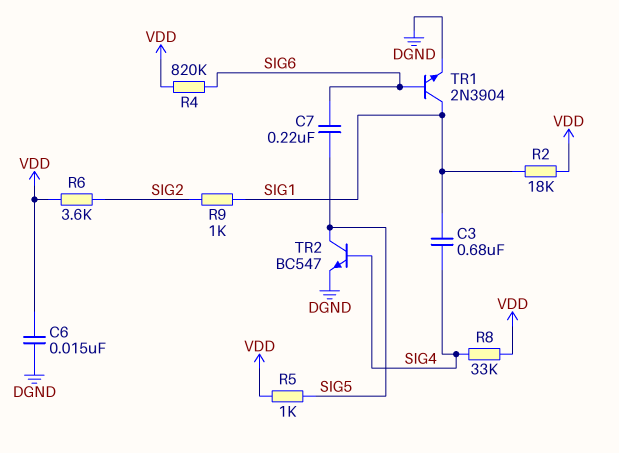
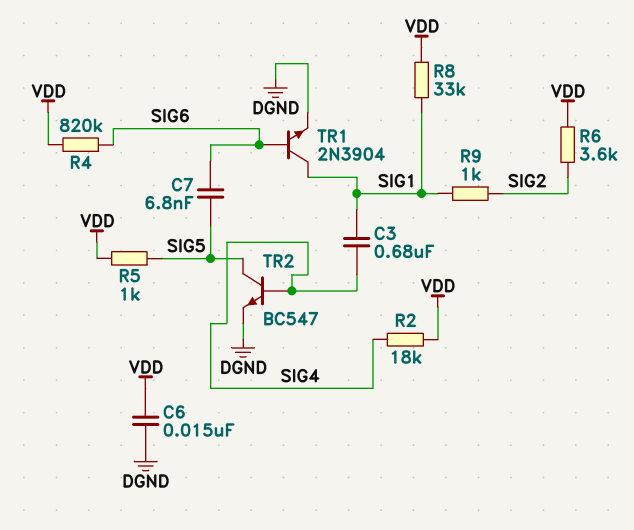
C7: 220nF (SIG5, SIG6) -> 6.8nF (SIG5, SIG6)
R2: 18k (SIG1, VDD) -> 18k (SIG4, VDD)
R8: 33k (SIG4, VDD) -> 33k (SIG1, VDD)

